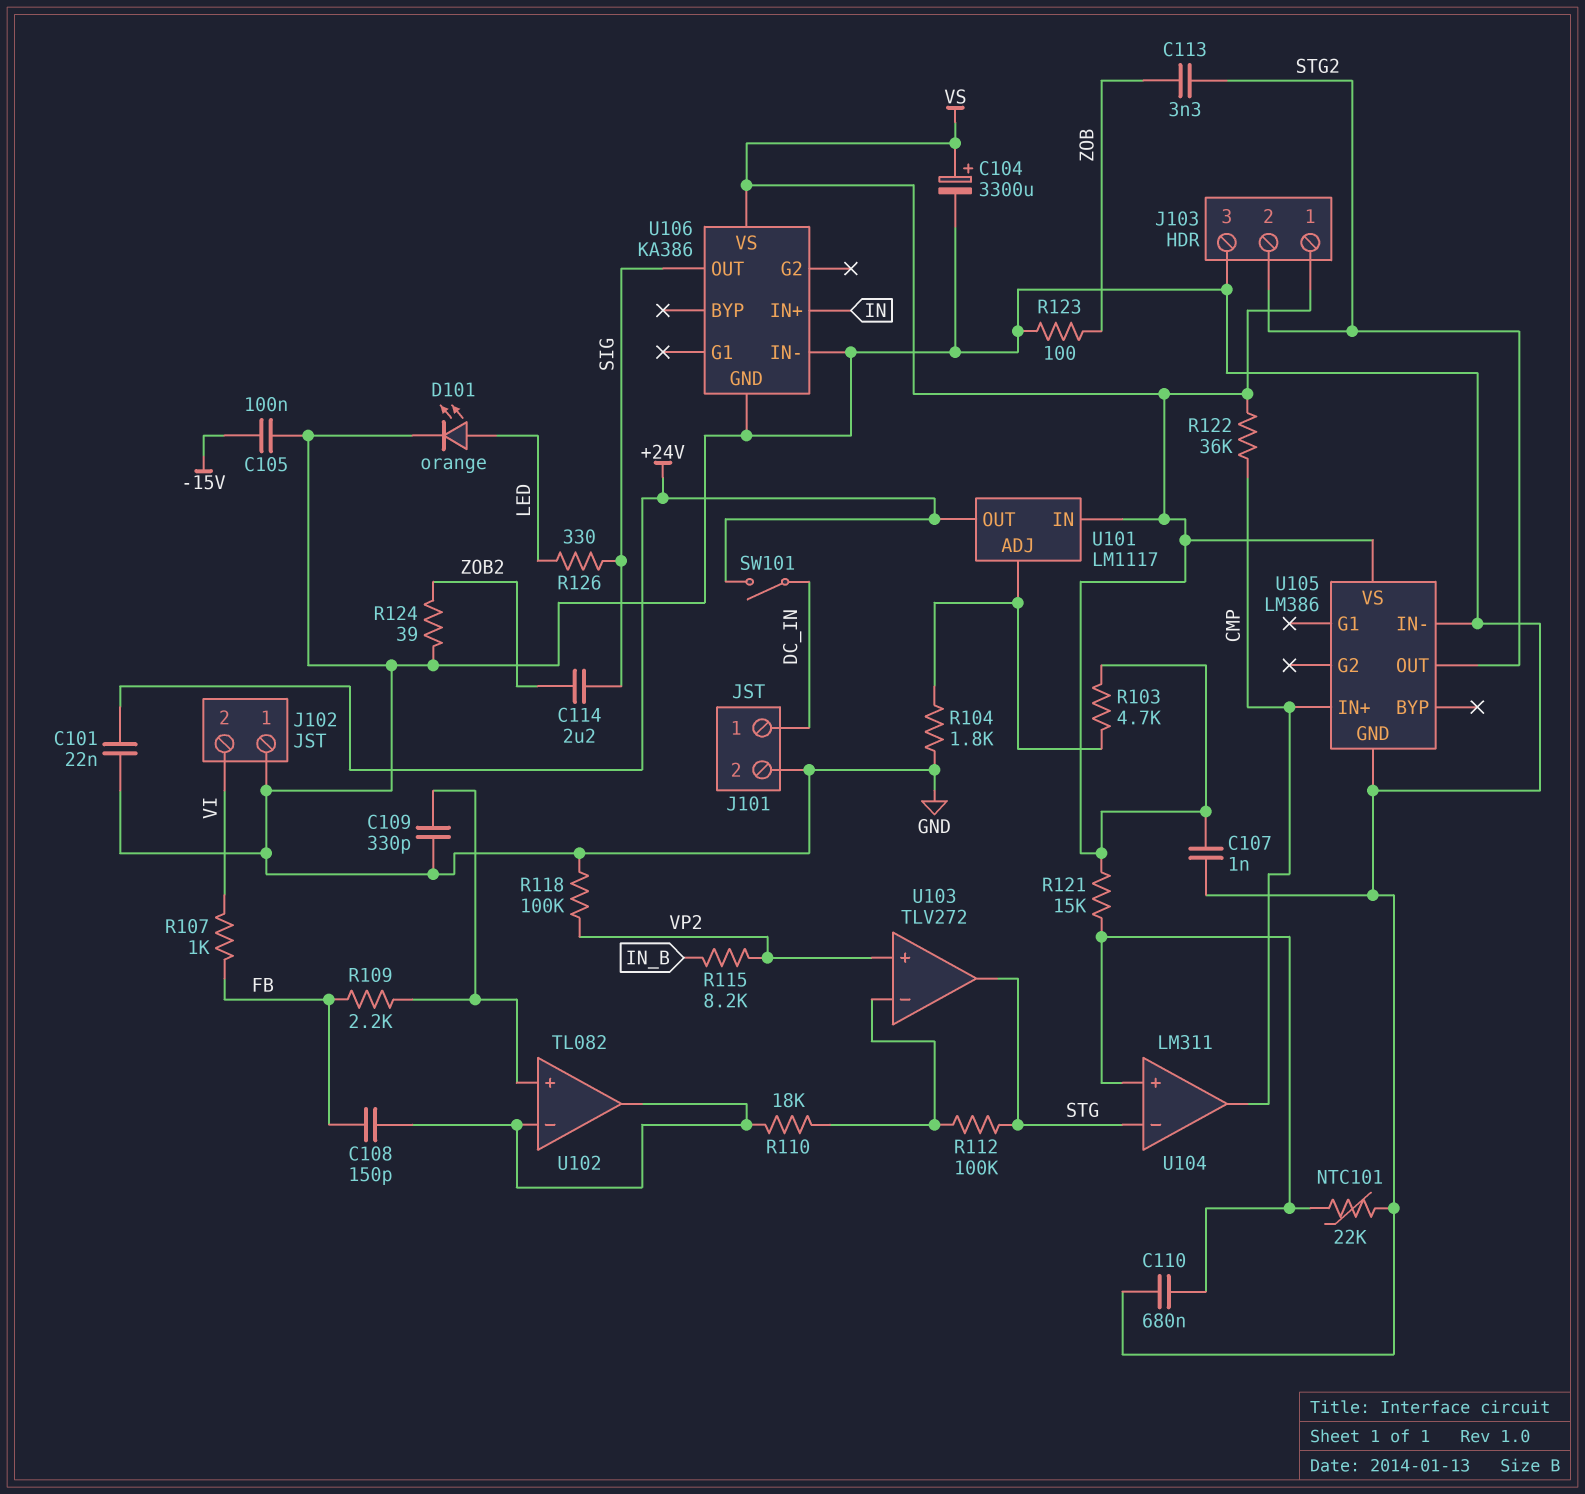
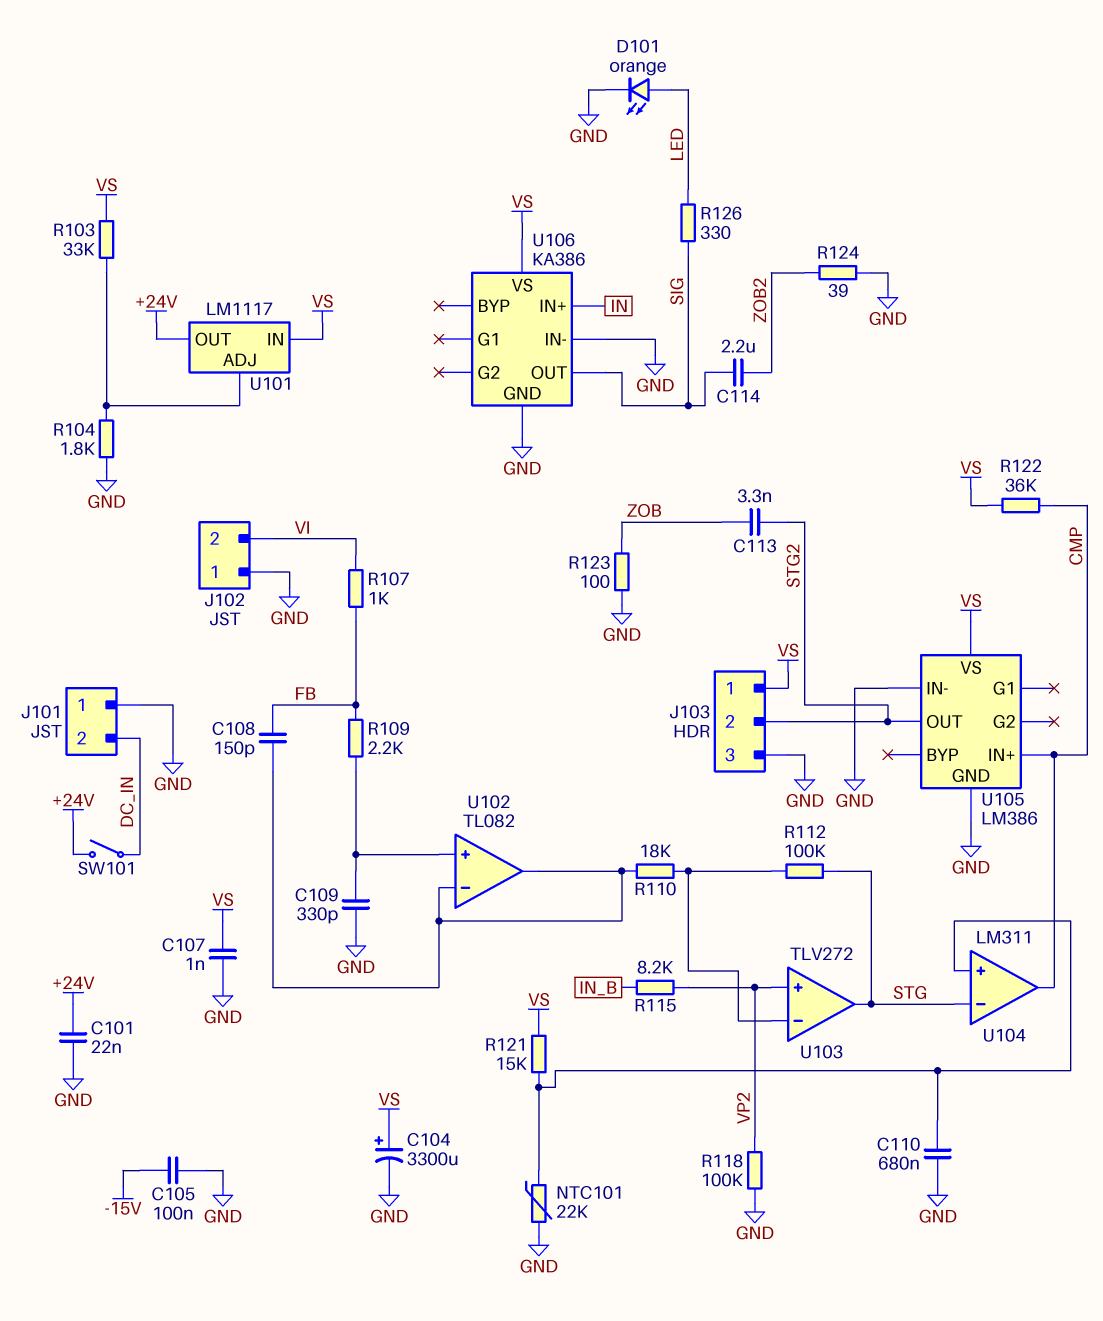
J101 pin 1: DC_IN -> GND
J101 pin 2: GND -> DC_IN
R103: 4.7k (U101/ADJ, VS) -> 33k (U101/ADJ, VS)

